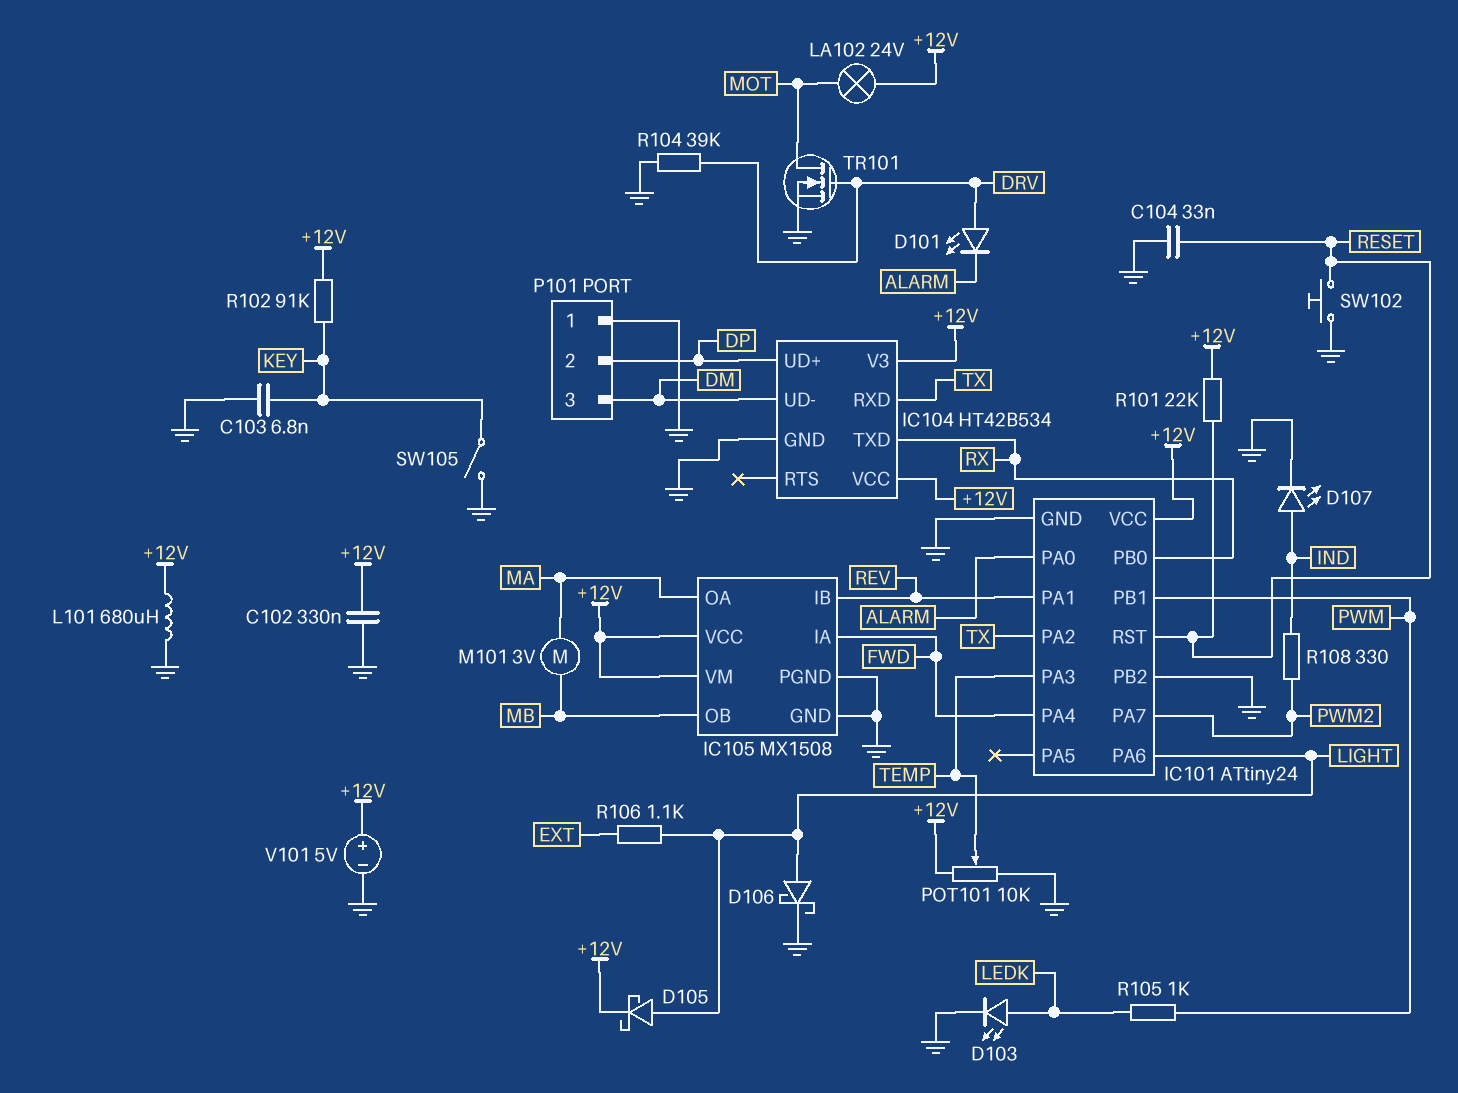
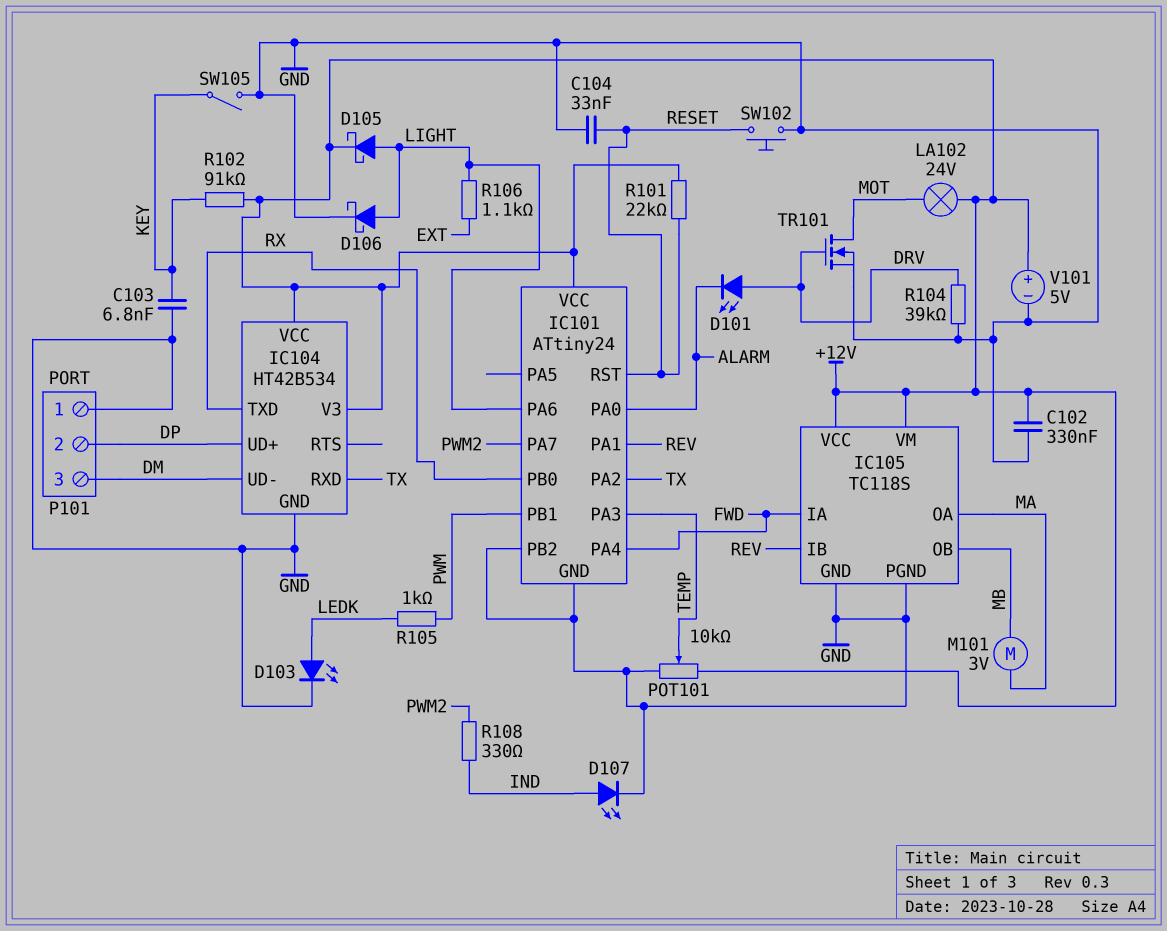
IC105: MX1508 -> TC118S
L101: 680uH (+12V, GND) -> none

